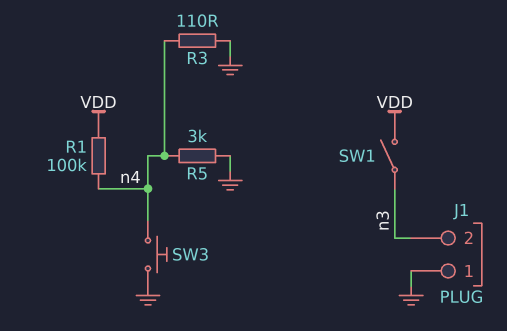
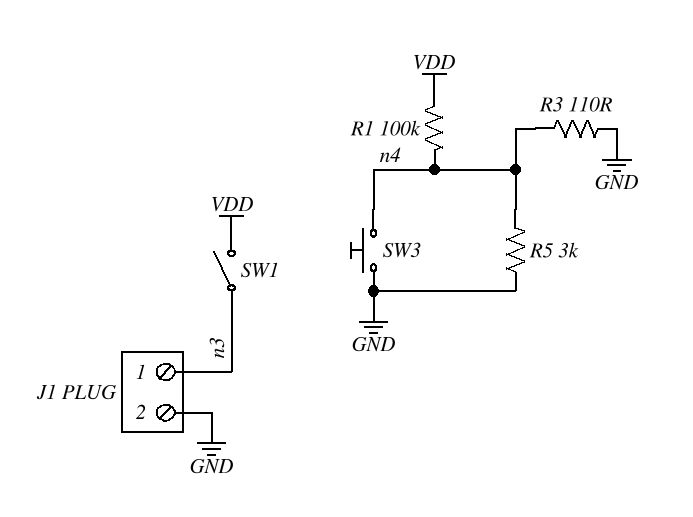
J1 pin 1: GND -> n3
J1 pin 2: n3 -> GND

